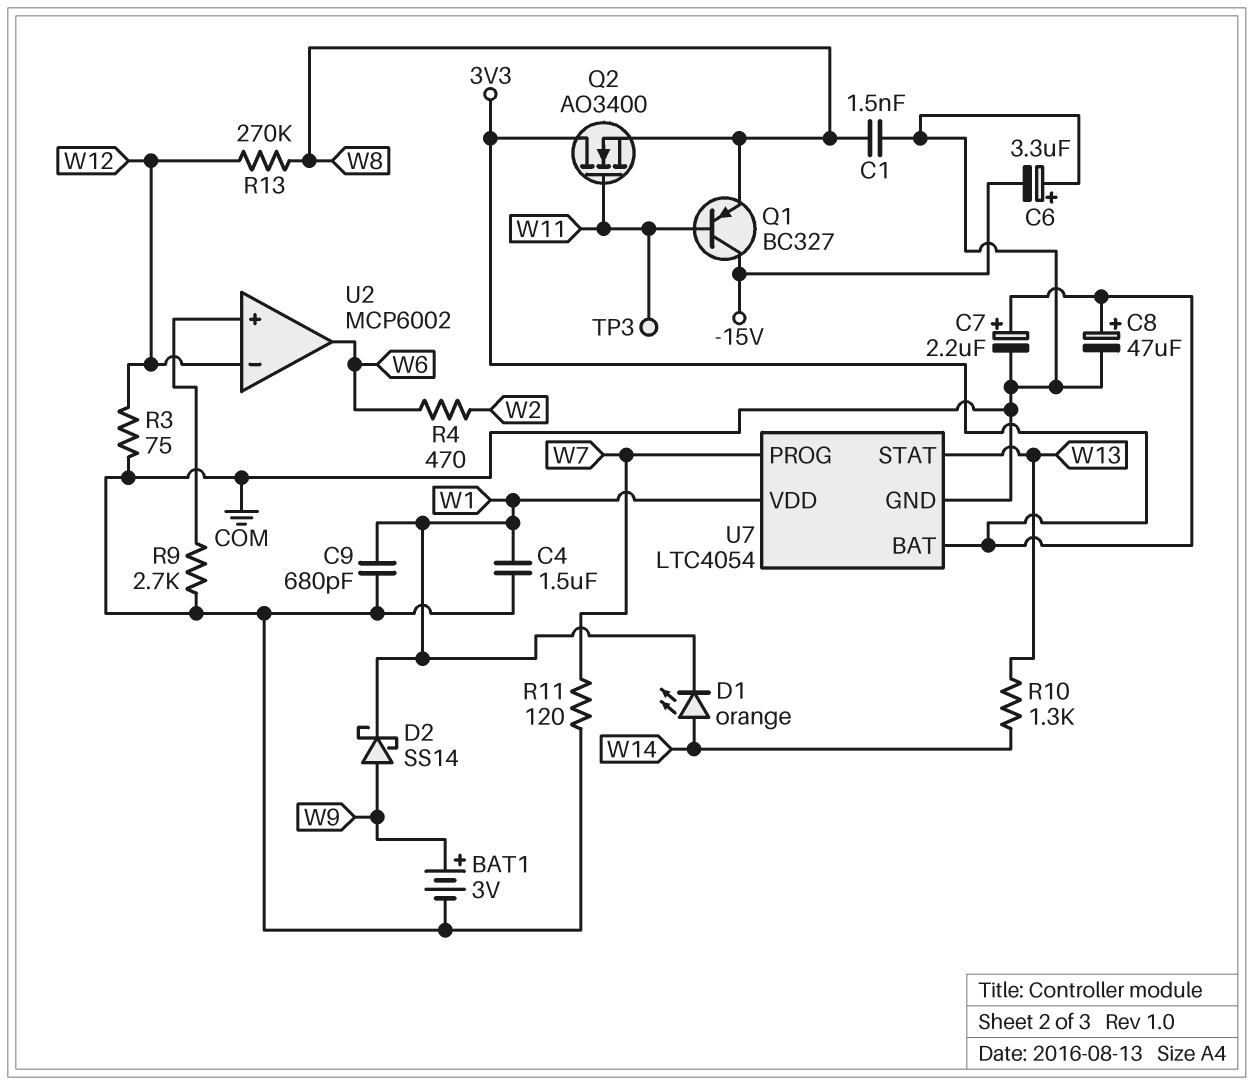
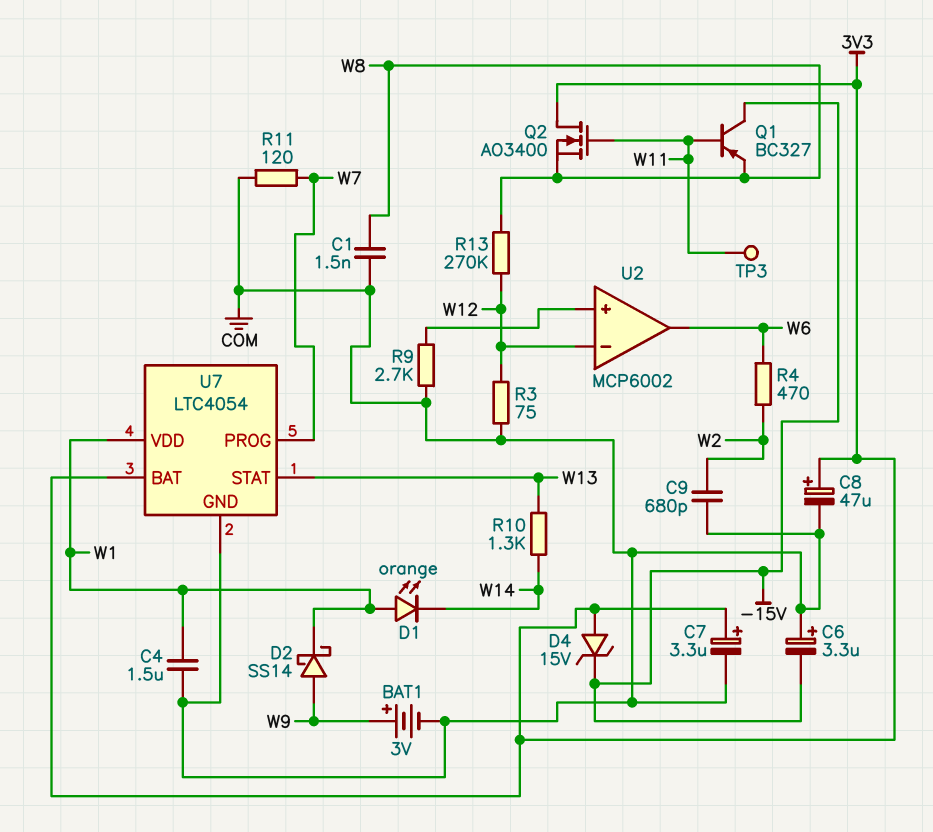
C7: 2.2uF (plus 3V3, minus COM) -> 3.3uF (plus 3V3, minus COM)
C9: 680pF (COM, W1) -> 680pF (COM, W2)
D1: LED orange (A W14, K W1) -> LED orange (A W1, K W14)
D4: none -> zener 15V (A 3V3, K -15V)

